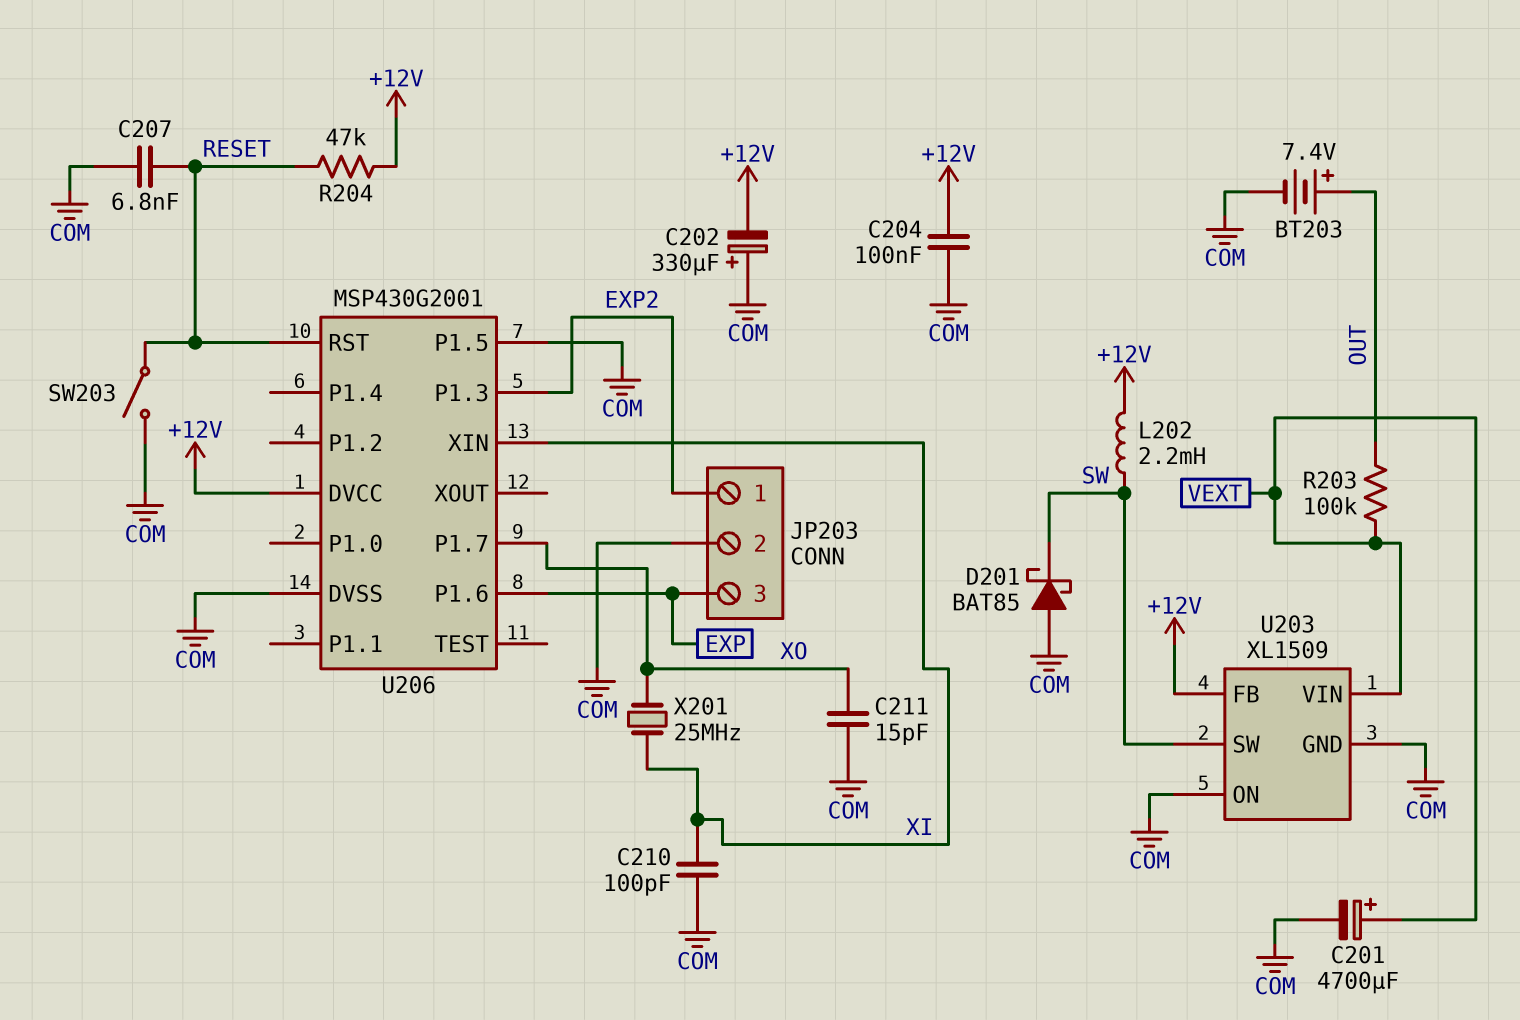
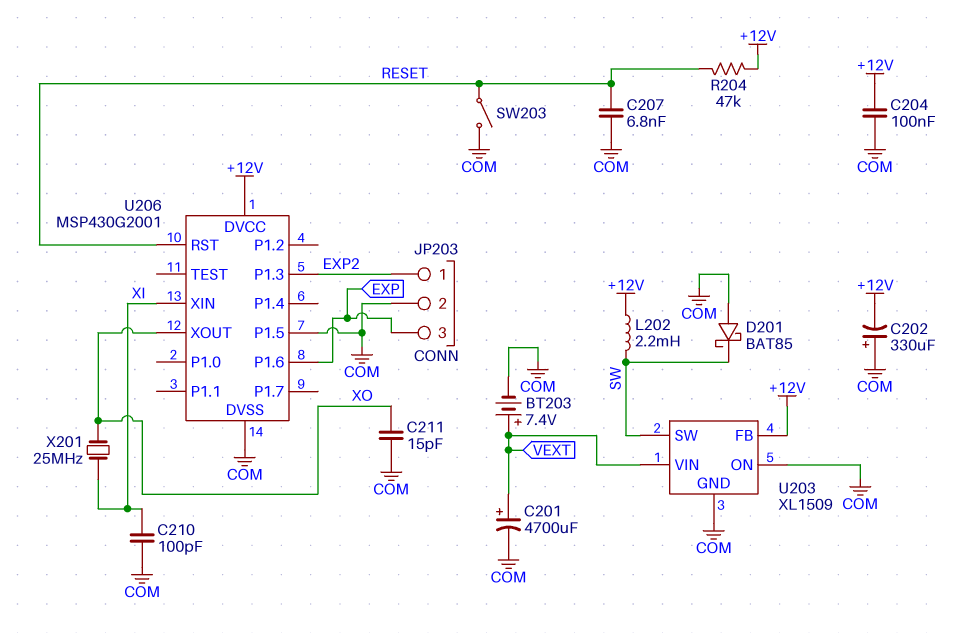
BT203: 7.4V (plus OUT, minus COM) -> 7.4V (plus VEXT, minus COM)
R203: 100k (OUT, VEXT) -> none
U206 pin P1.7: XO -> none
U206 pin XOUT: none -> XO

